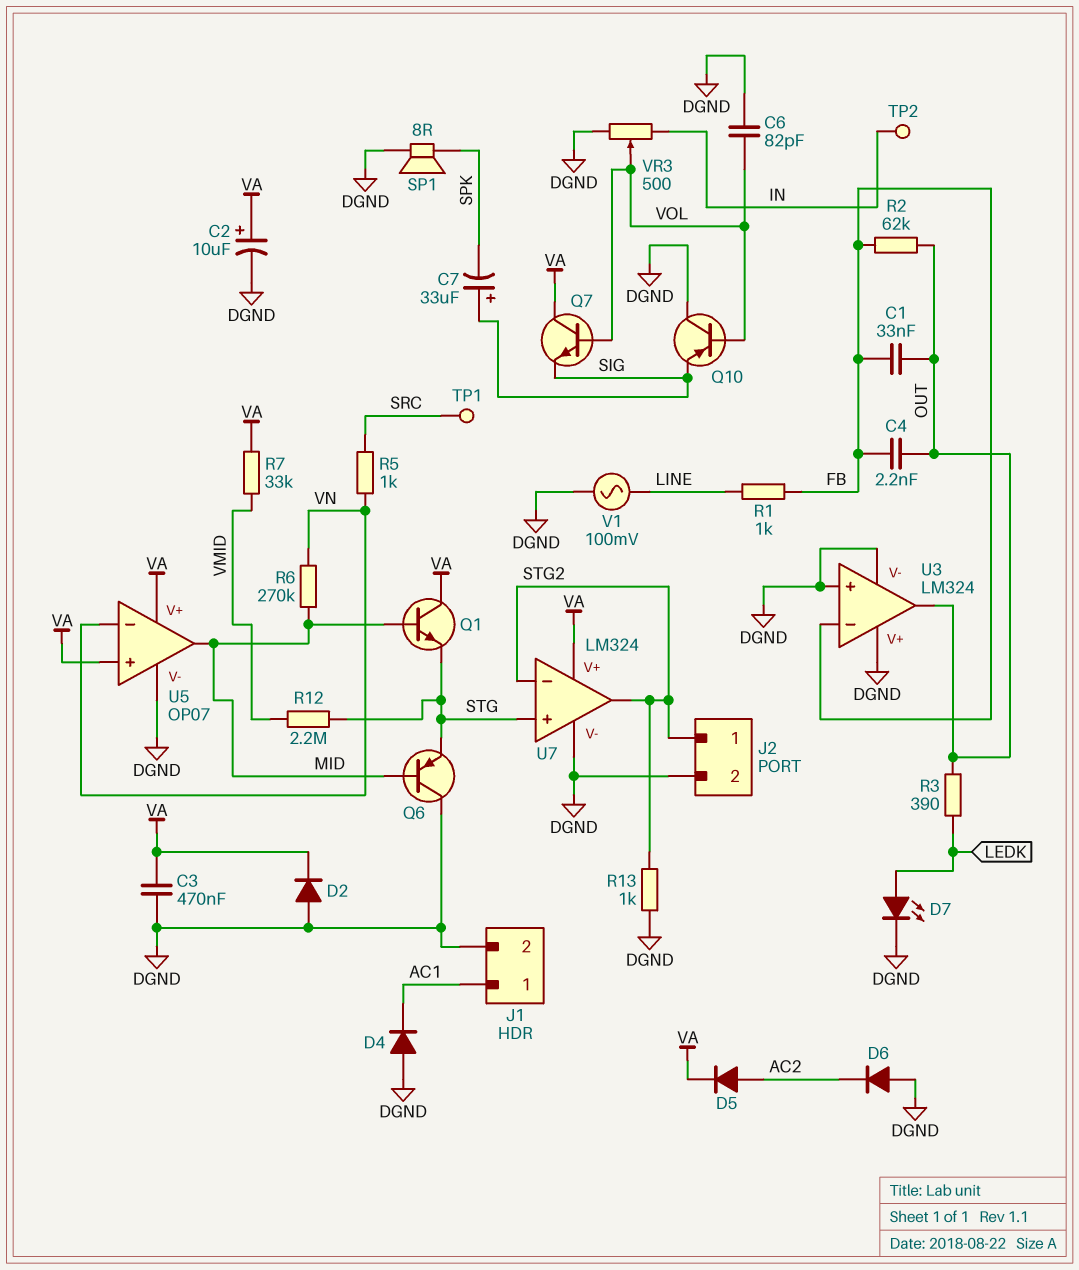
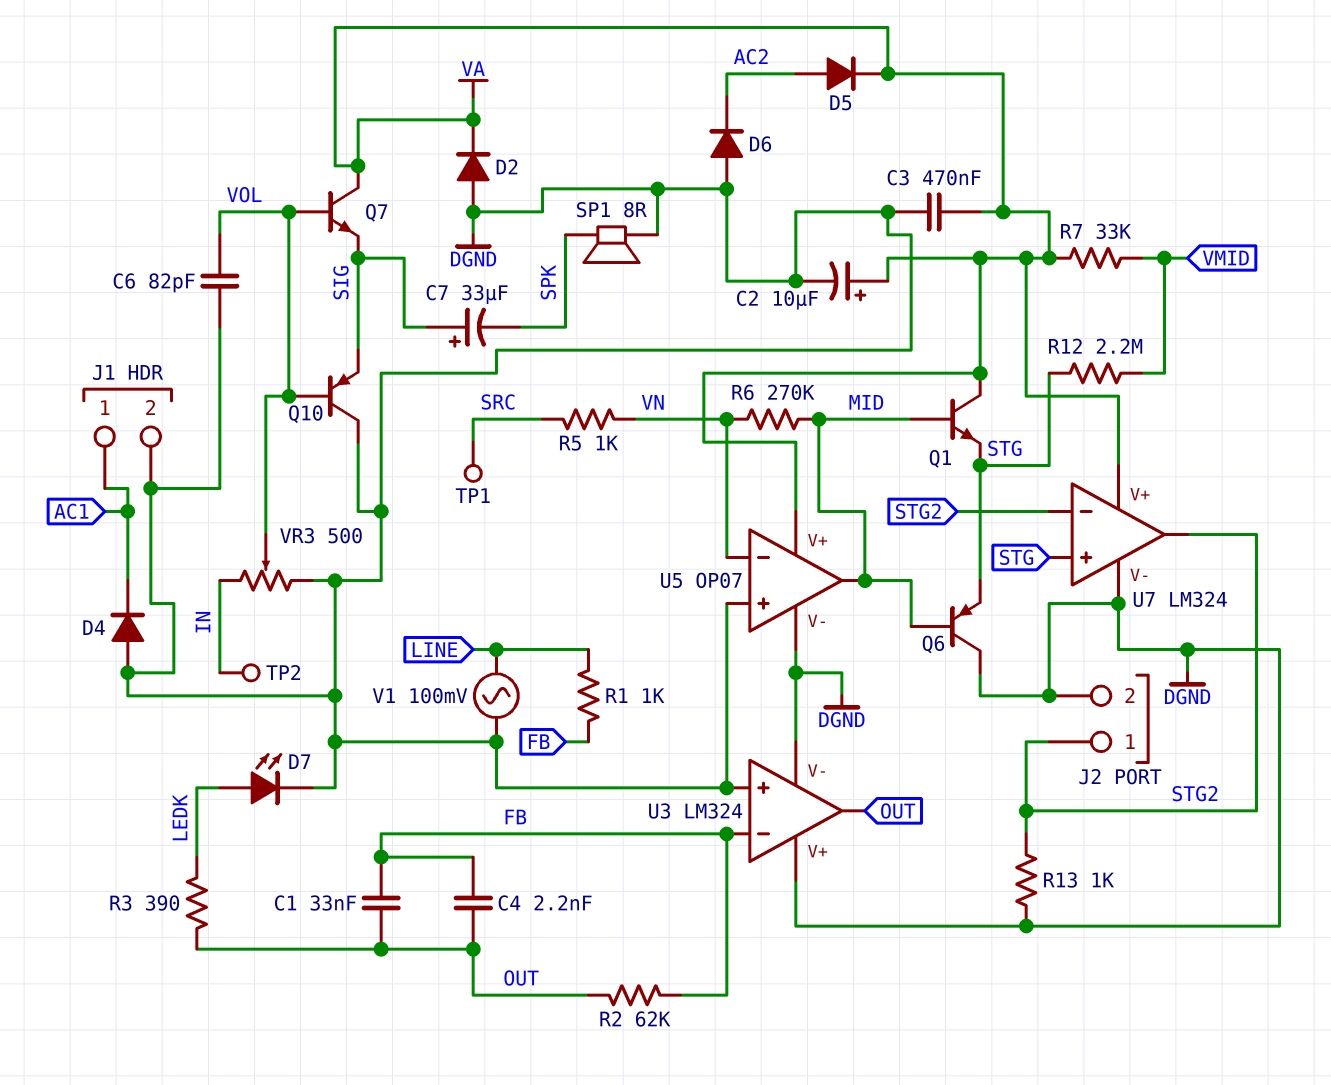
U5 pin in+: VA -> DGND

